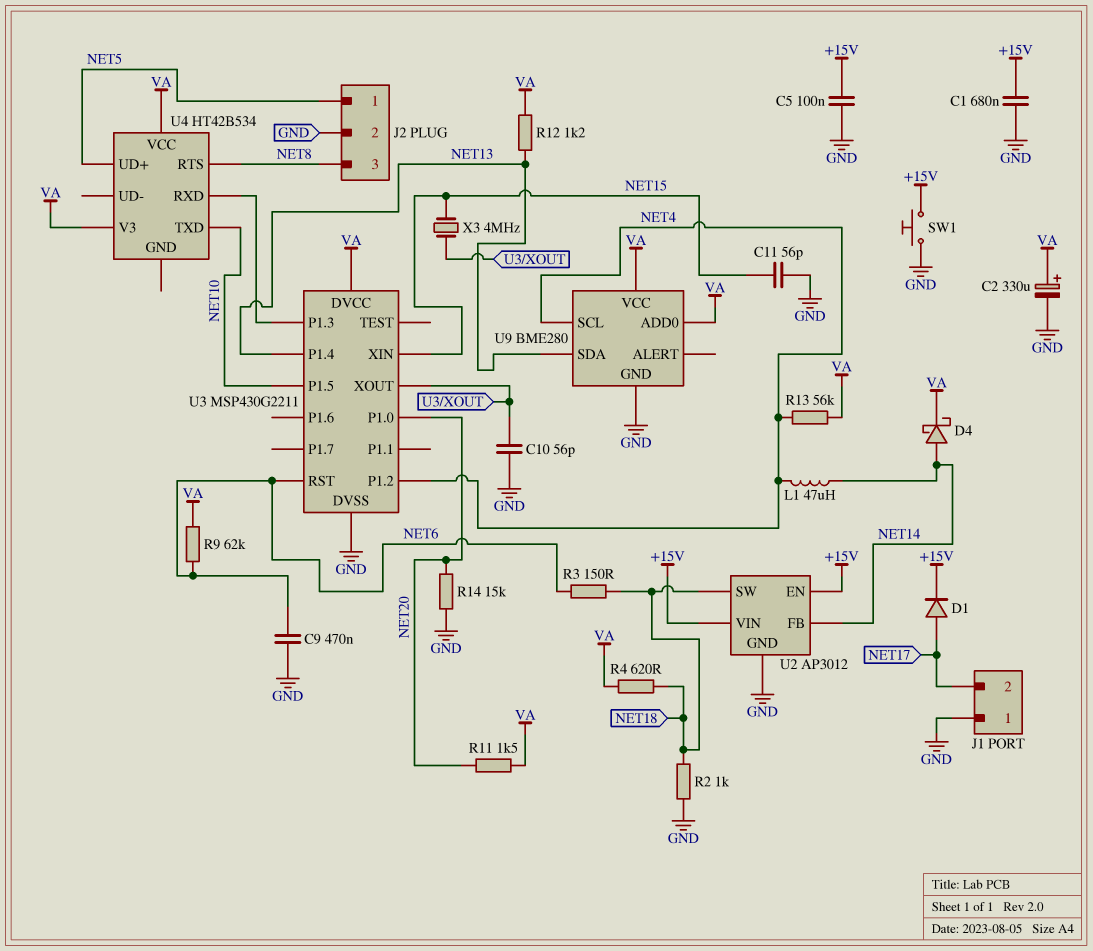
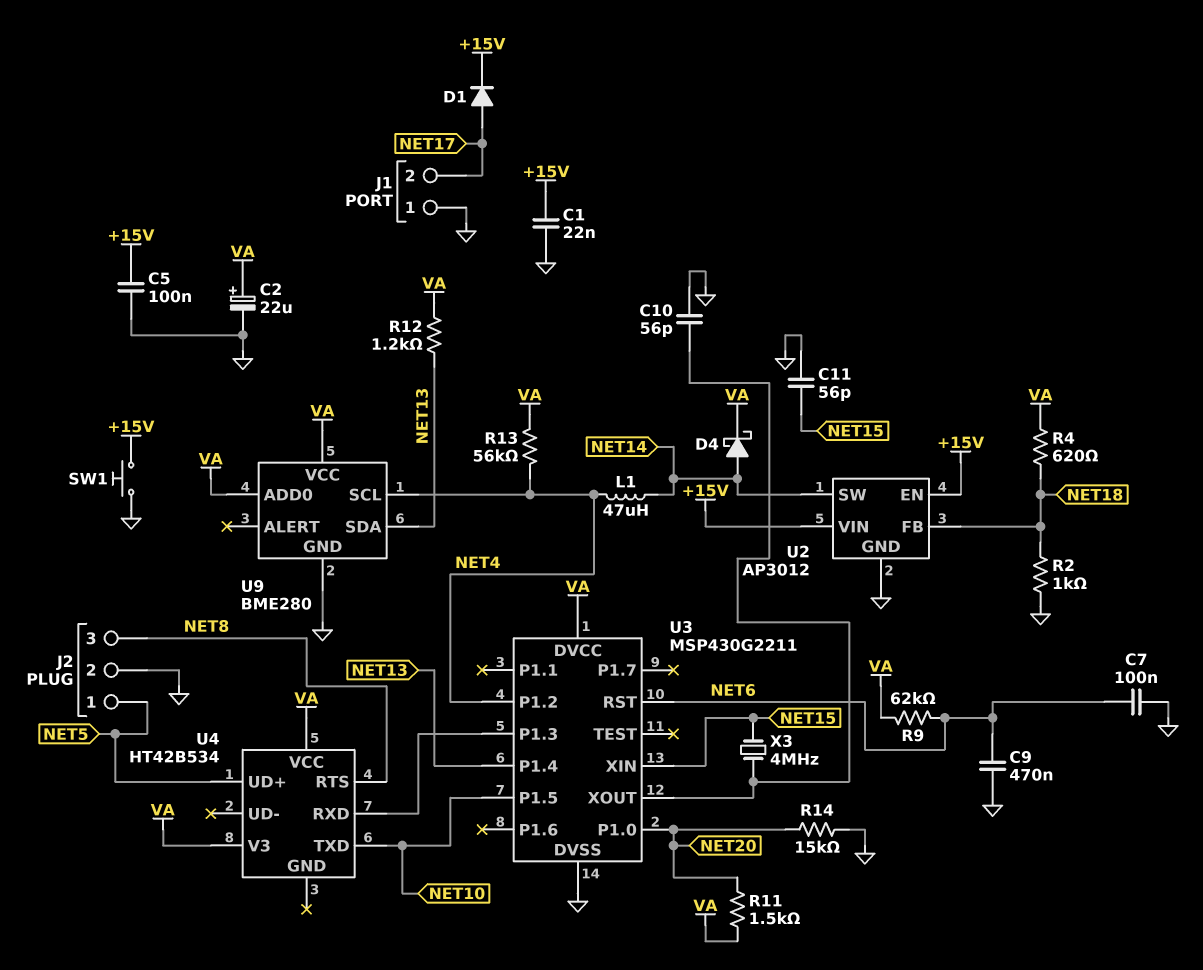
C1: 680nF (+15V, GND) -> 22nF (+15V, GND)
C2: 330uF (plus VA, minus GND) -> 22uF (plus VA, minus GND)
C7: none -> 100nF (GND, NET6)
R3: 150 (NET6, NET18) -> none
U2 pin FB: NET14 -> NET18
U2 pin SW: NET18 -> NET14

